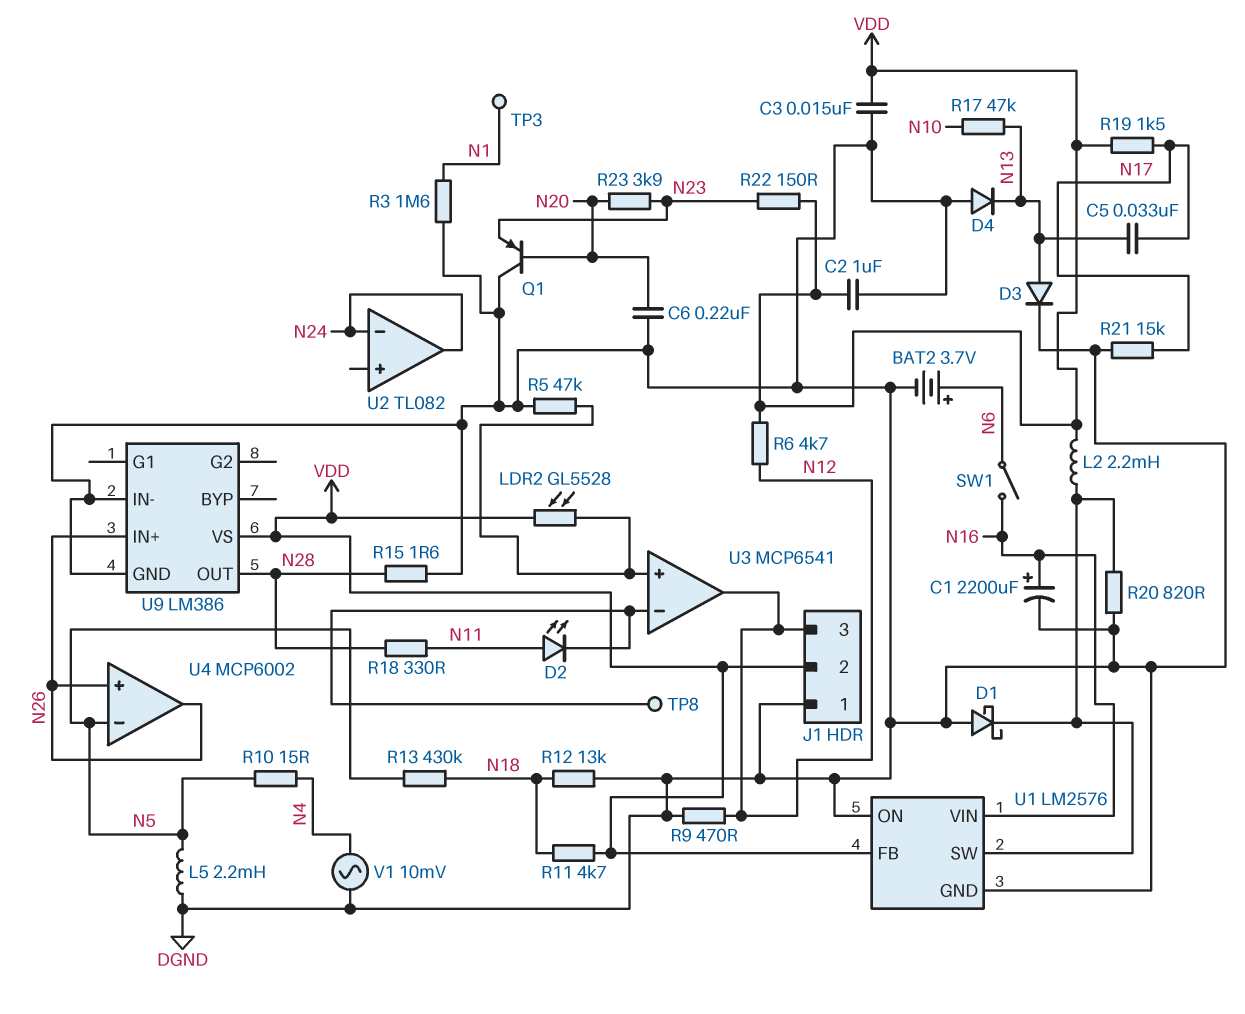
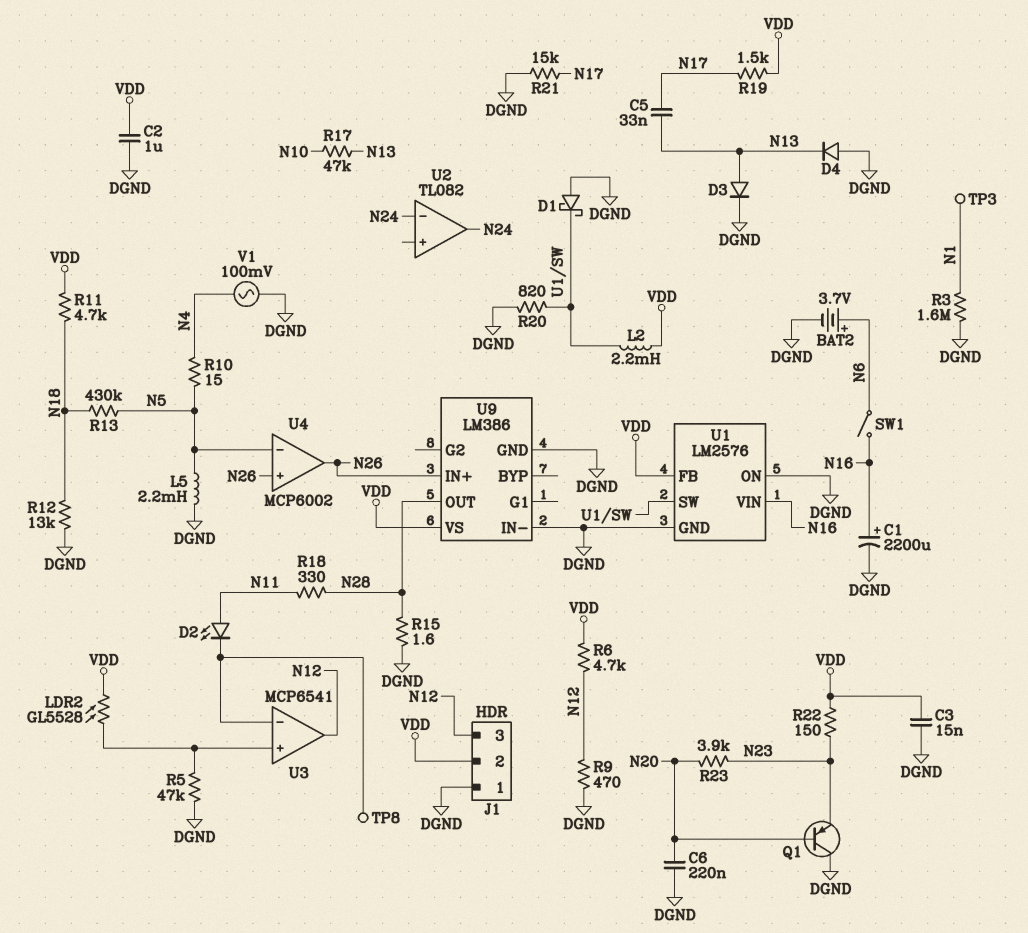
V1: AC 10mV (DGND, N4) -> AC 100mV (DGND, N4)

